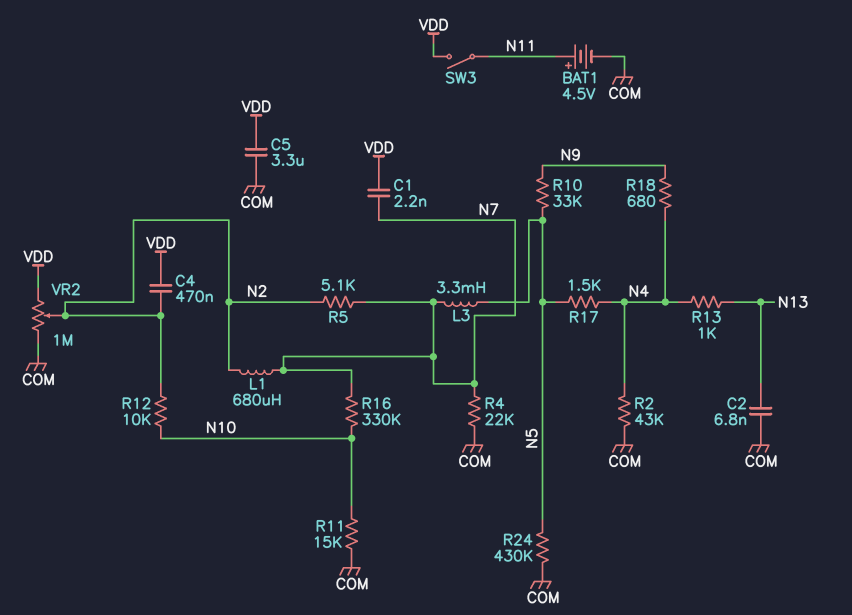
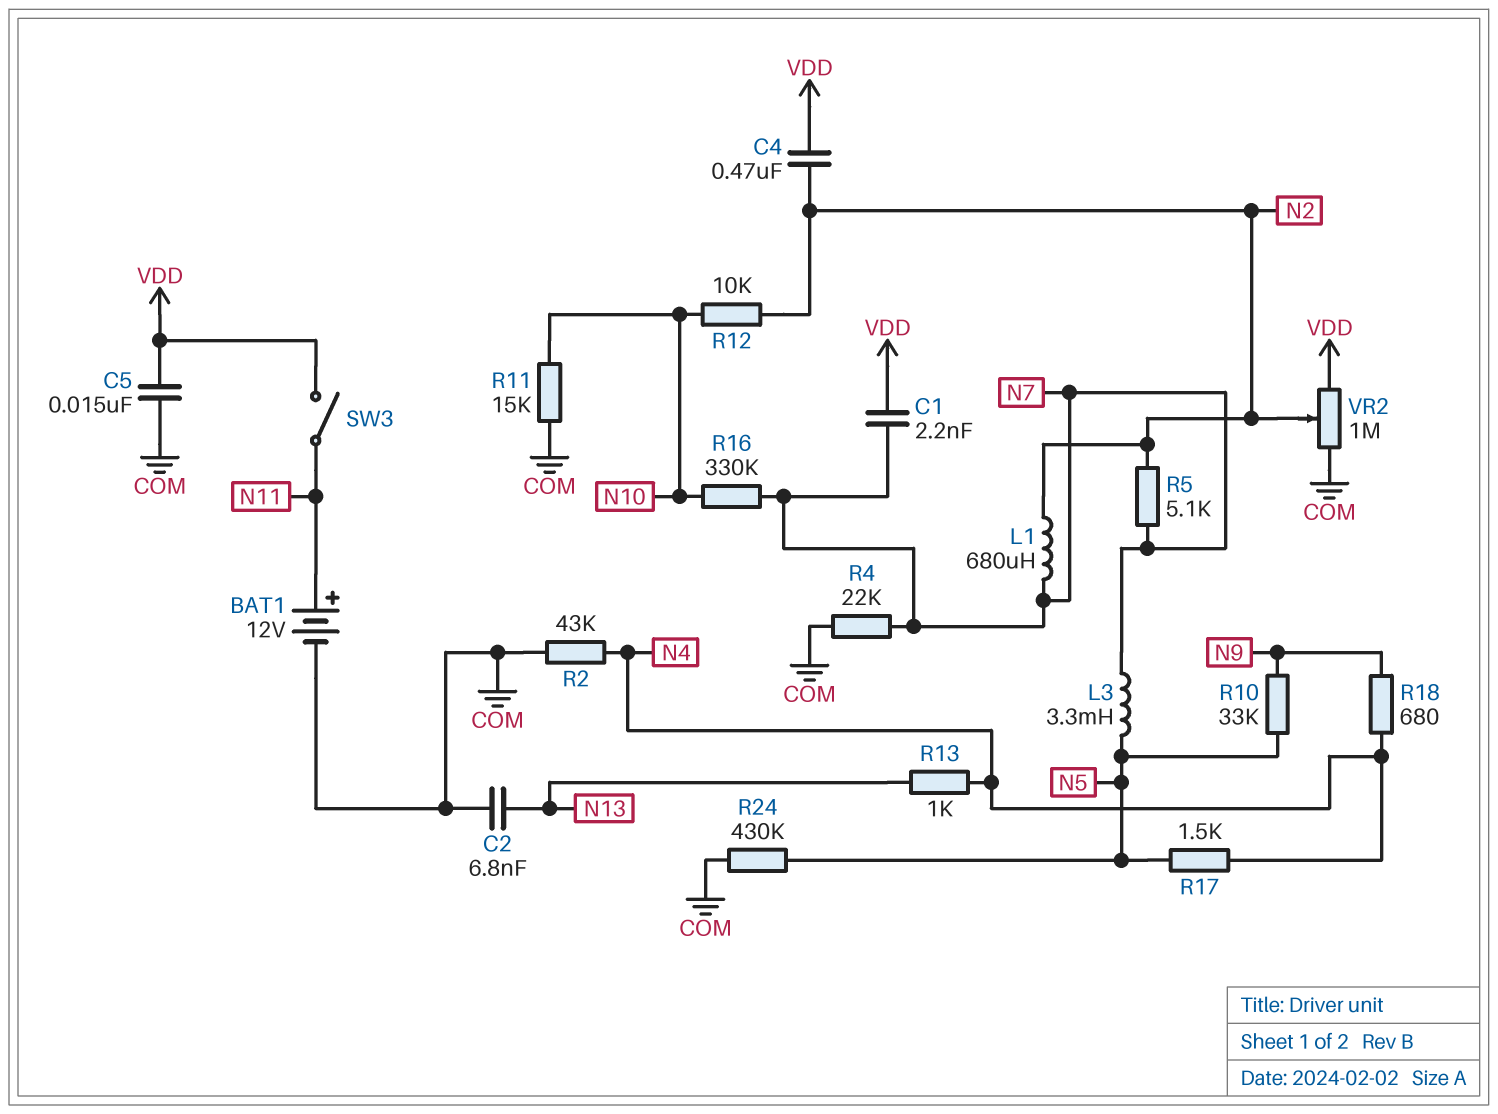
BAT1: 4.5V (plus N11, minus COM) -> 12V (plus N11, minus COM)
C5: 3.3uF (COM, VDD) -> 15nF (COM, VDD)

